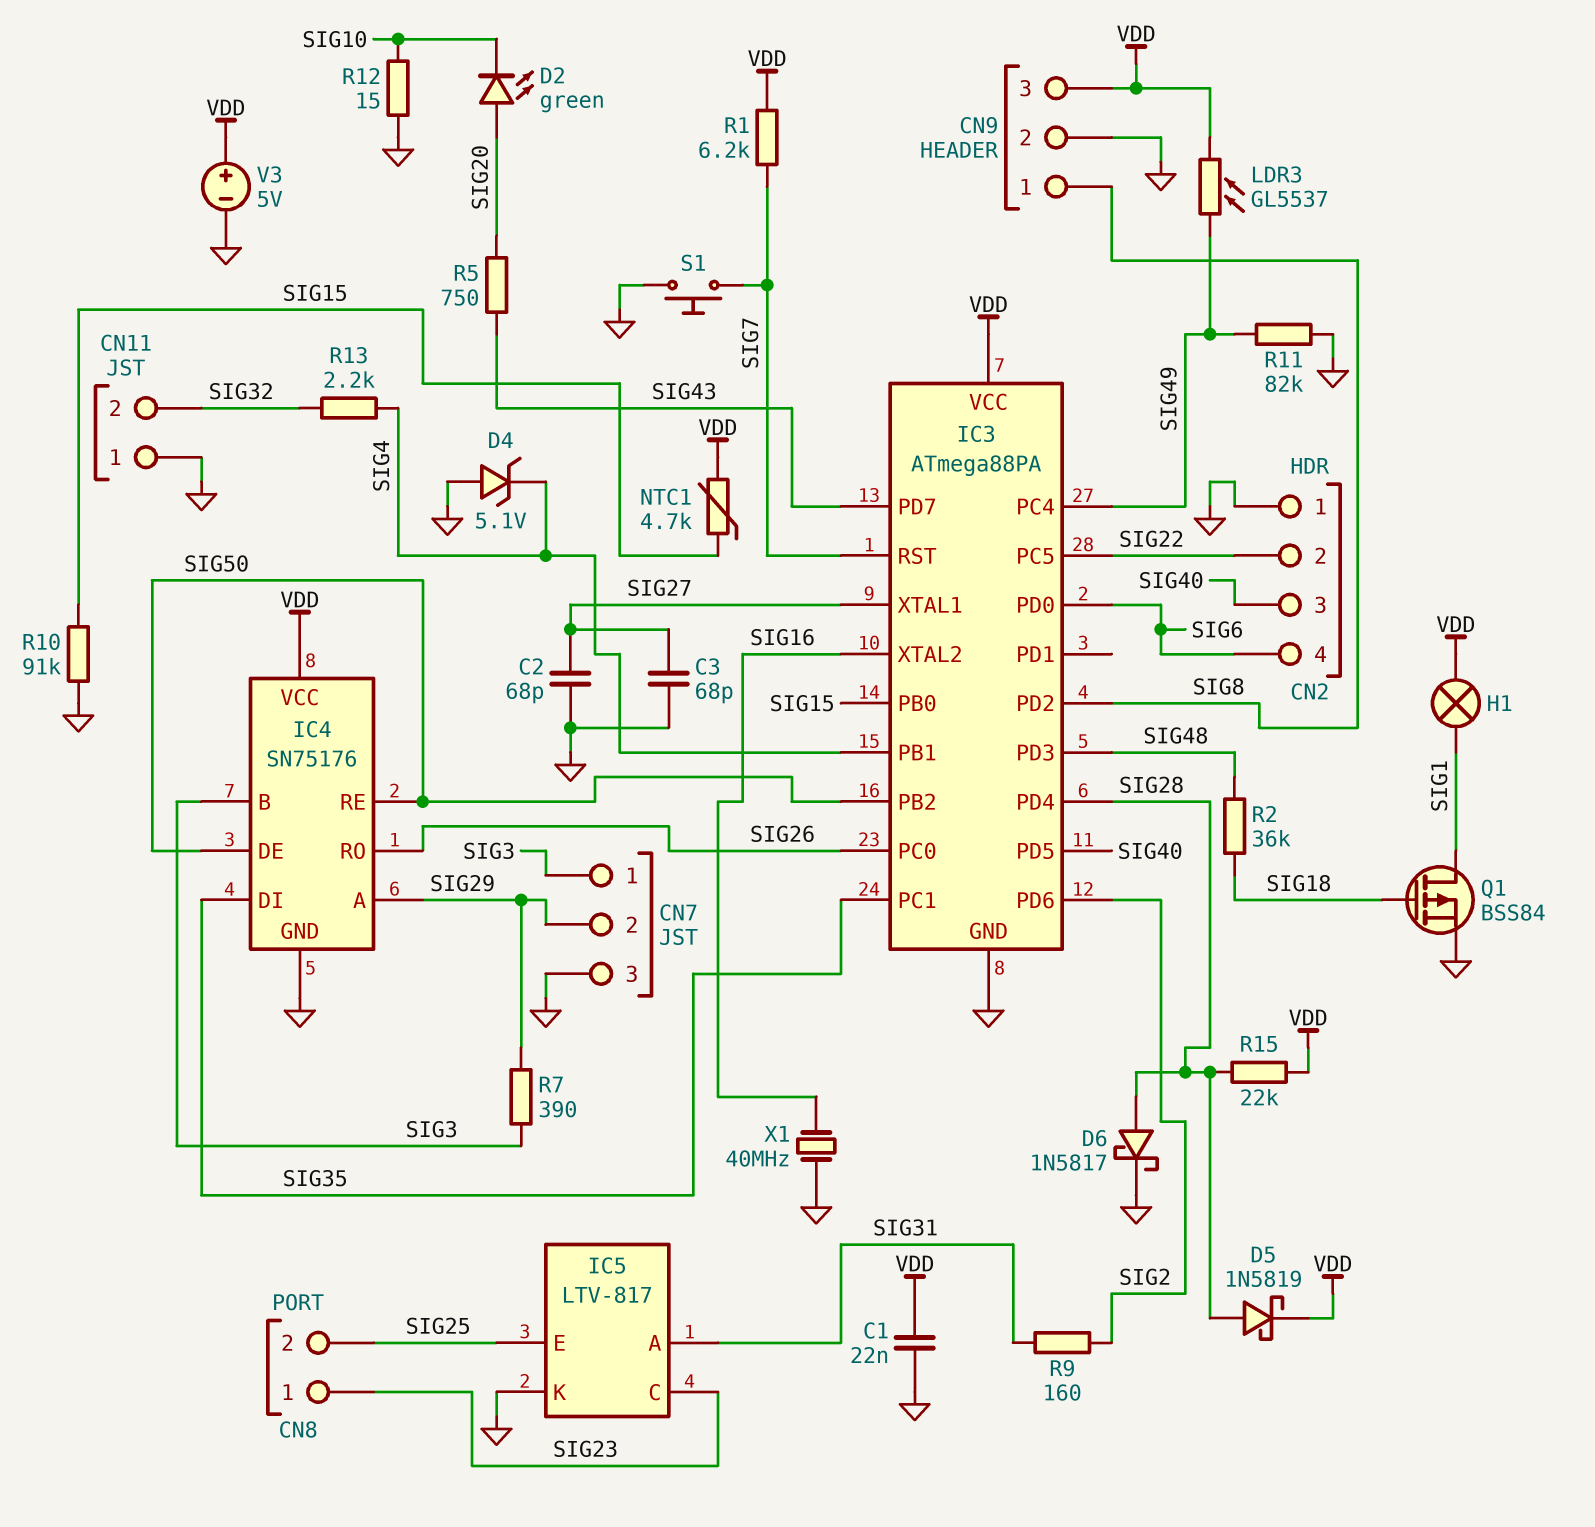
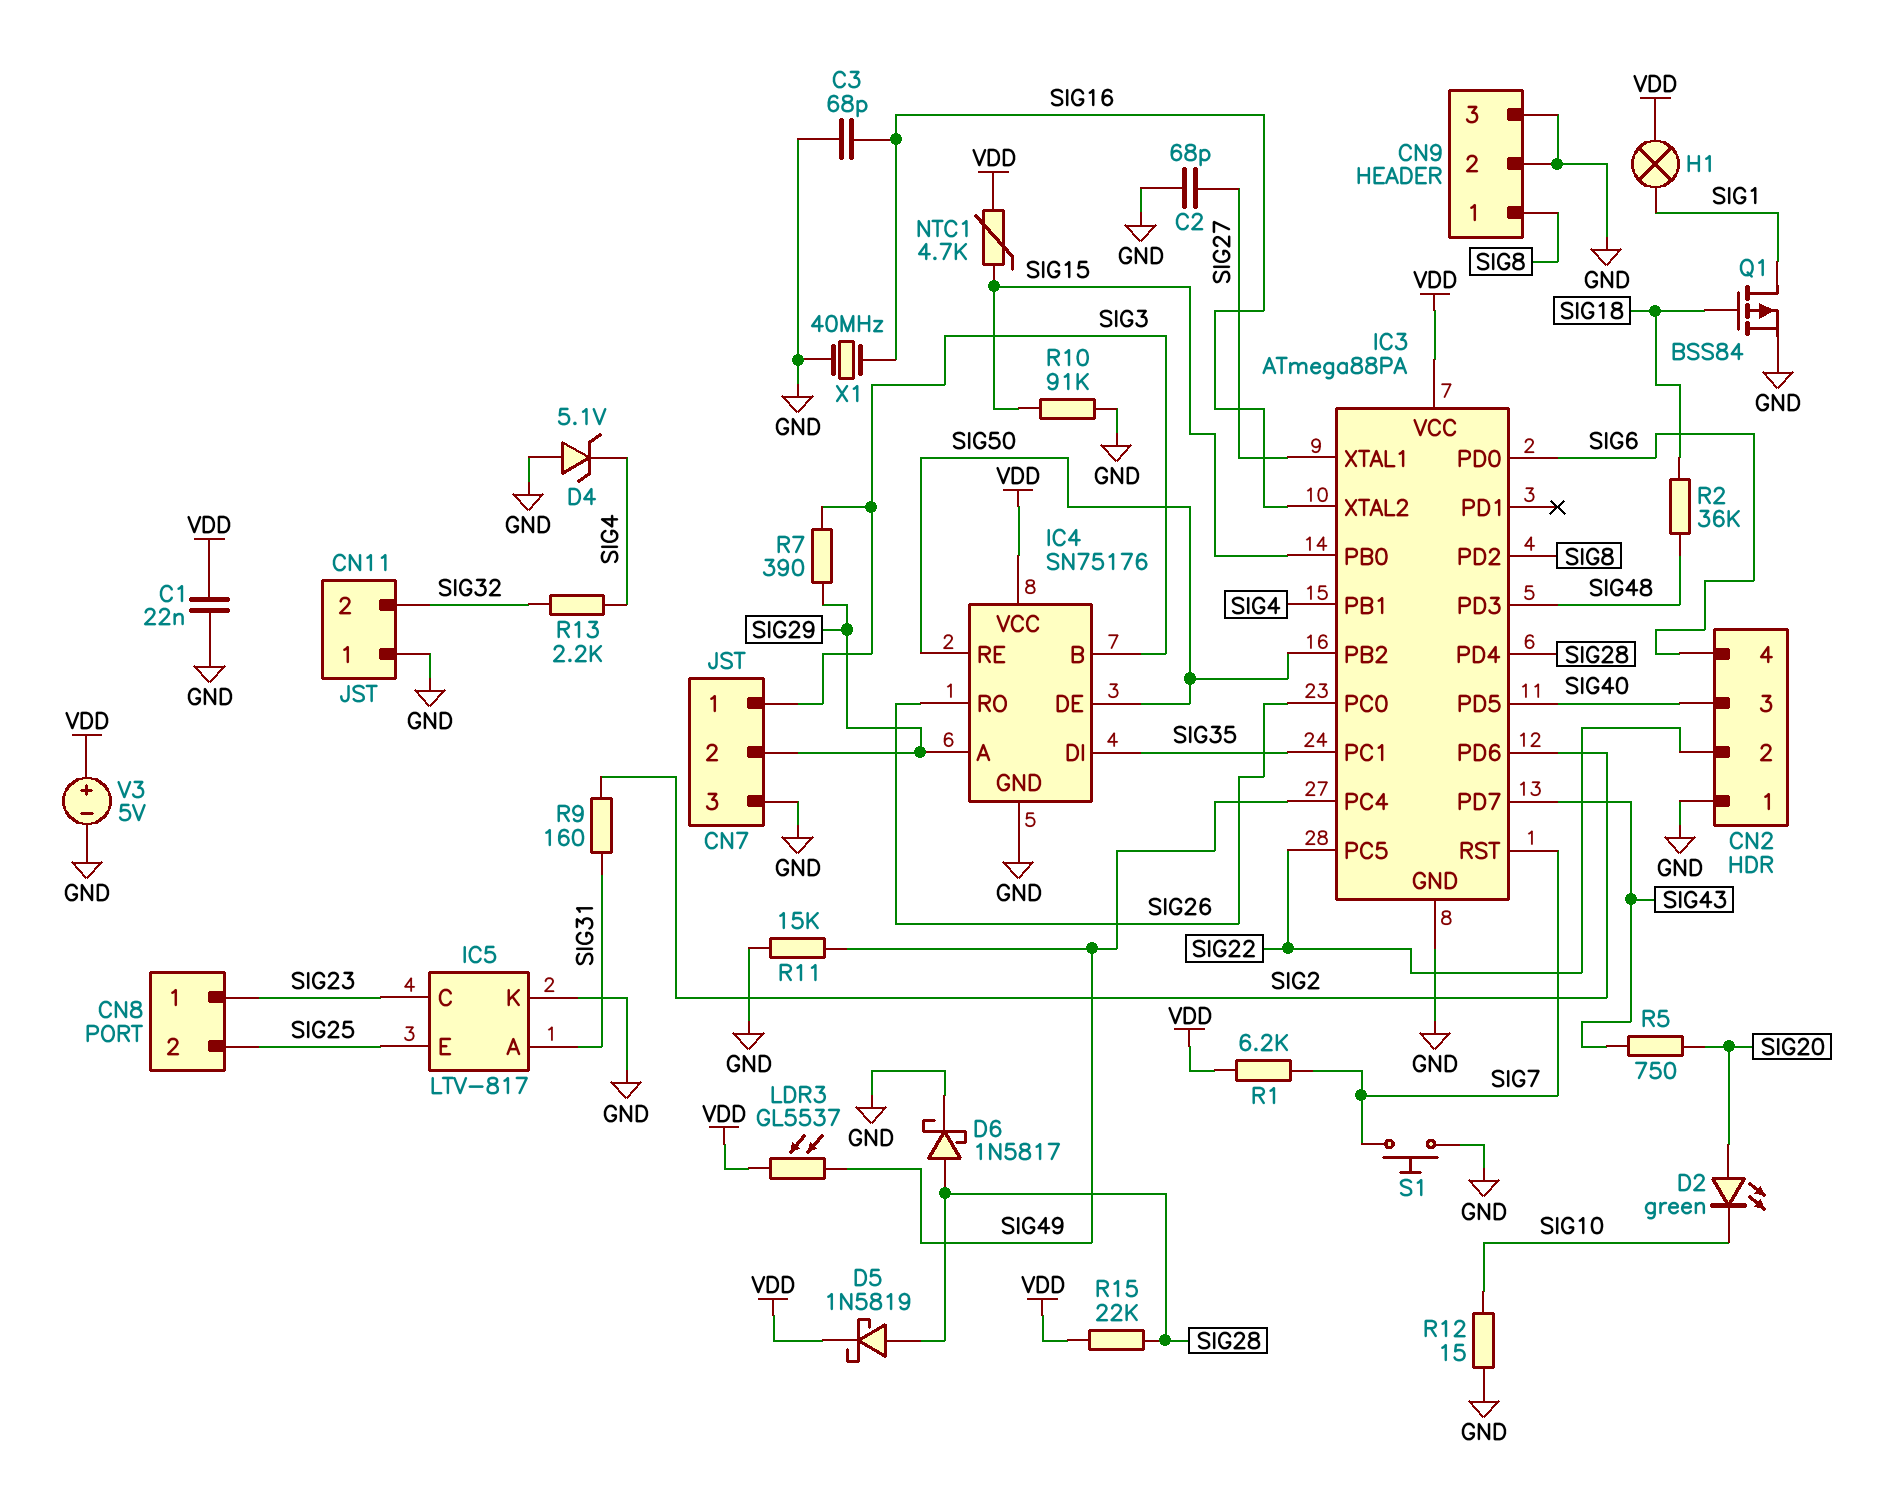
C3: 68pF (GND, SIG27) -> 68pF (GND, SIG16)
CN9 pin 3: VDD -> GND
R11: 82k (GND, SIG49) -> 15k (GND, SIG49)

